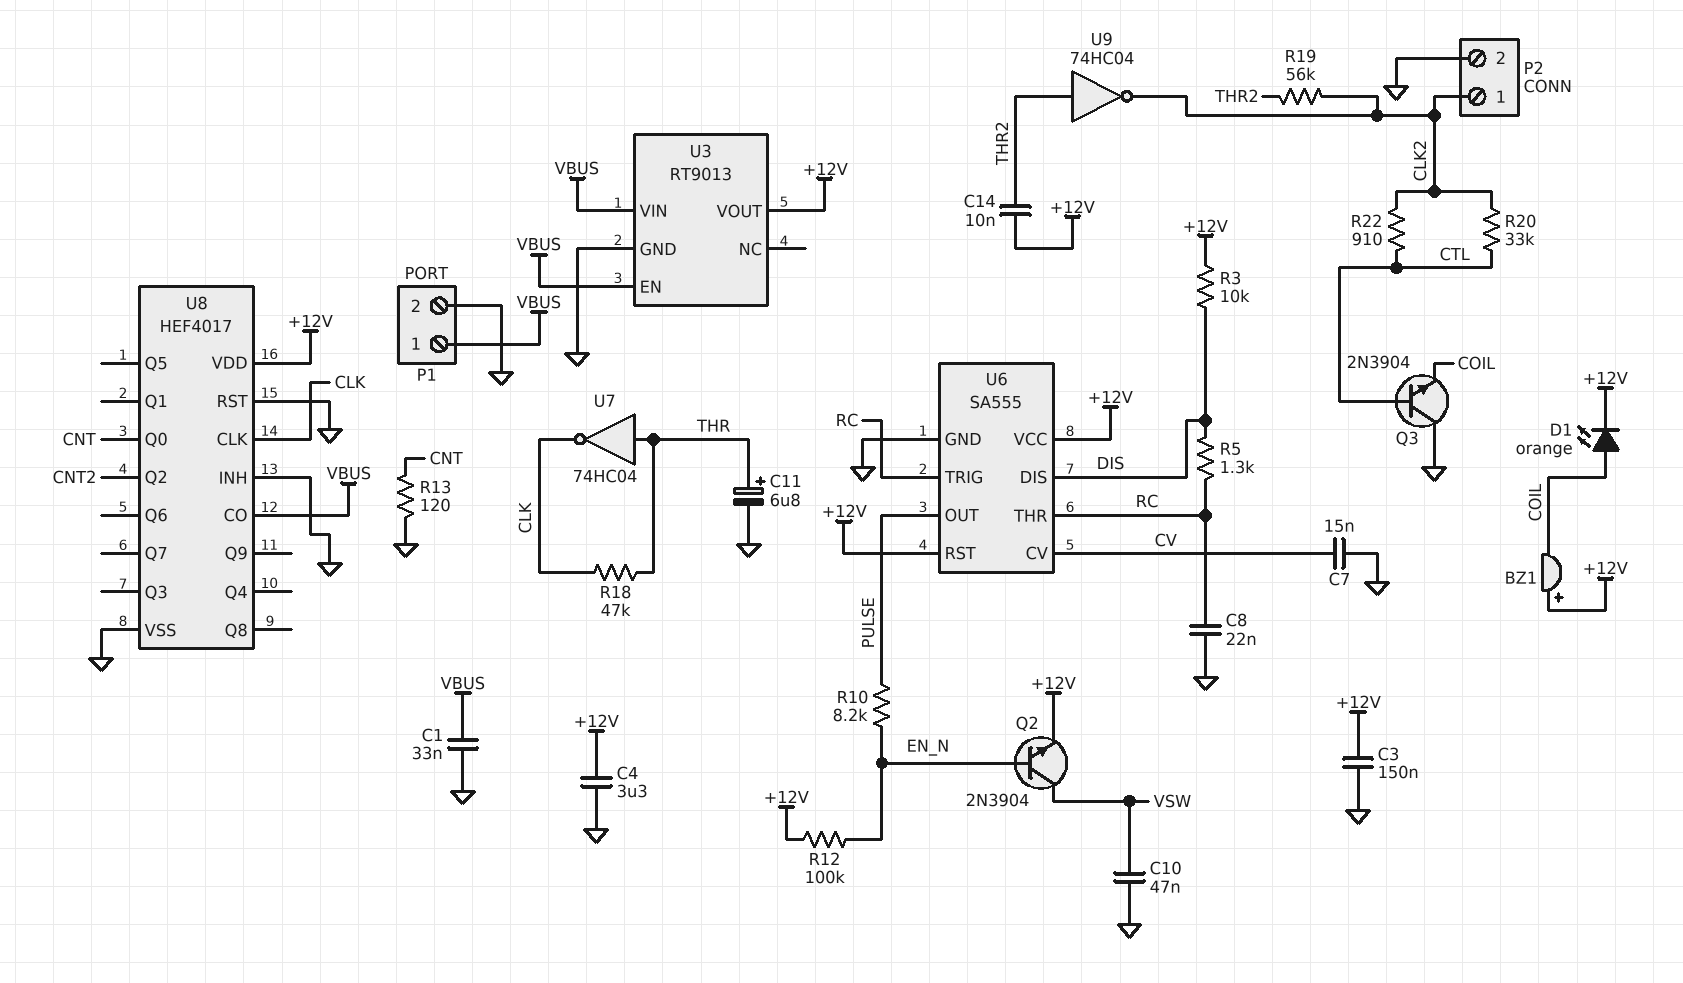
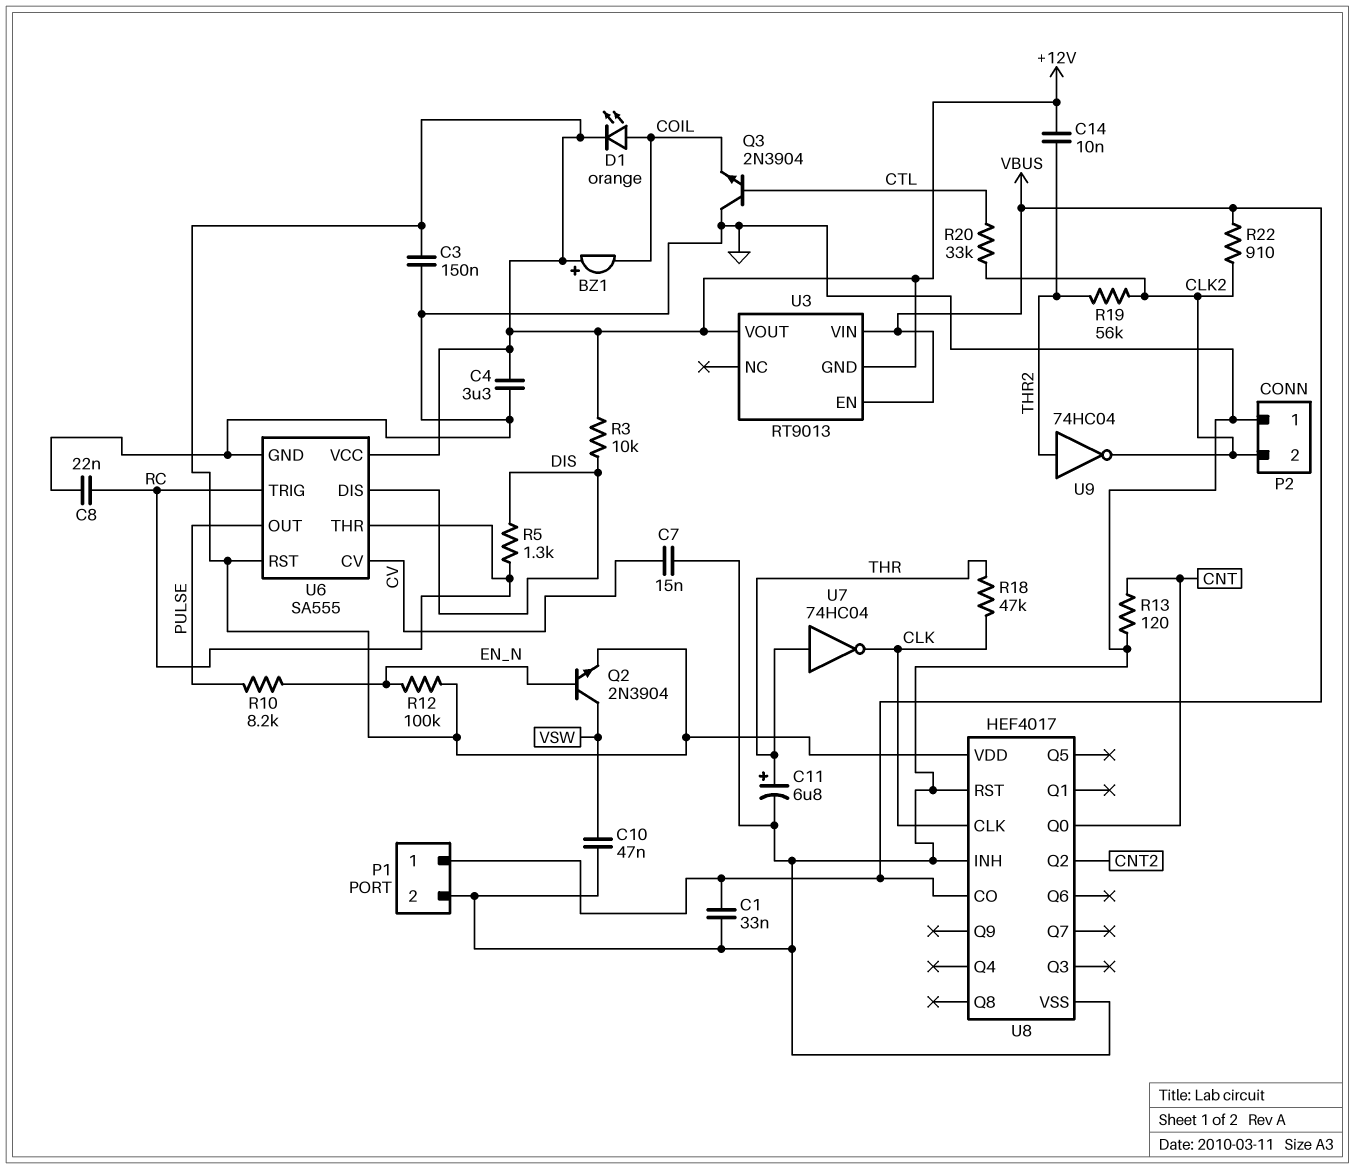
P2 pin 1: CLK2 -> GND
P2 pin 2: GND -> CLK2
R22: 910 (CLK2, CTL) -> 910 (CLK2, VBUS)
U3 pin GND: GND -> +12V

